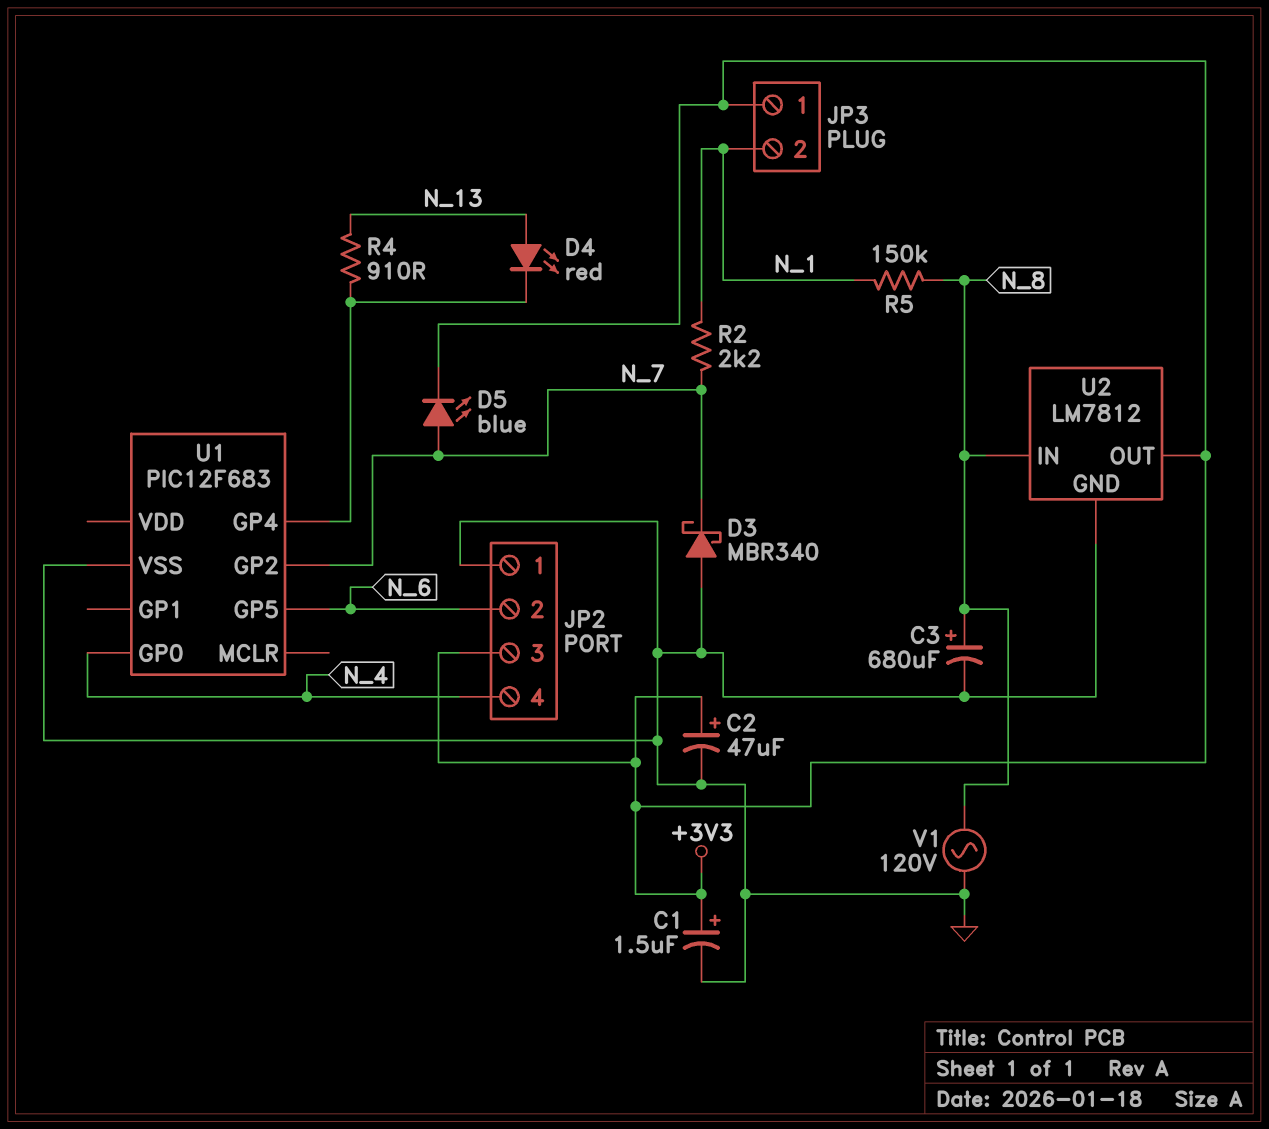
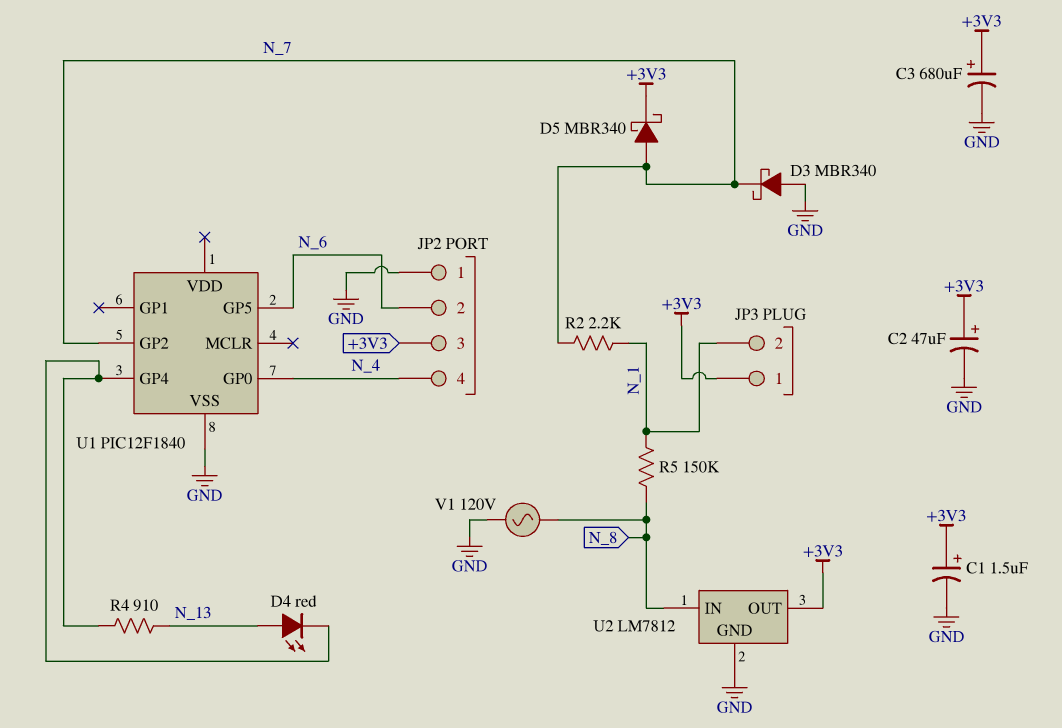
C3: 680uF (plus N_8, minus GND) -> 680uF (plus +3V3, minus GND)
D5: LED blue (A N_7, K +3V3) -> schottky MBR340 (A N_7, K +3V3)
U1: PIC12F683 -> PIC12F1840

